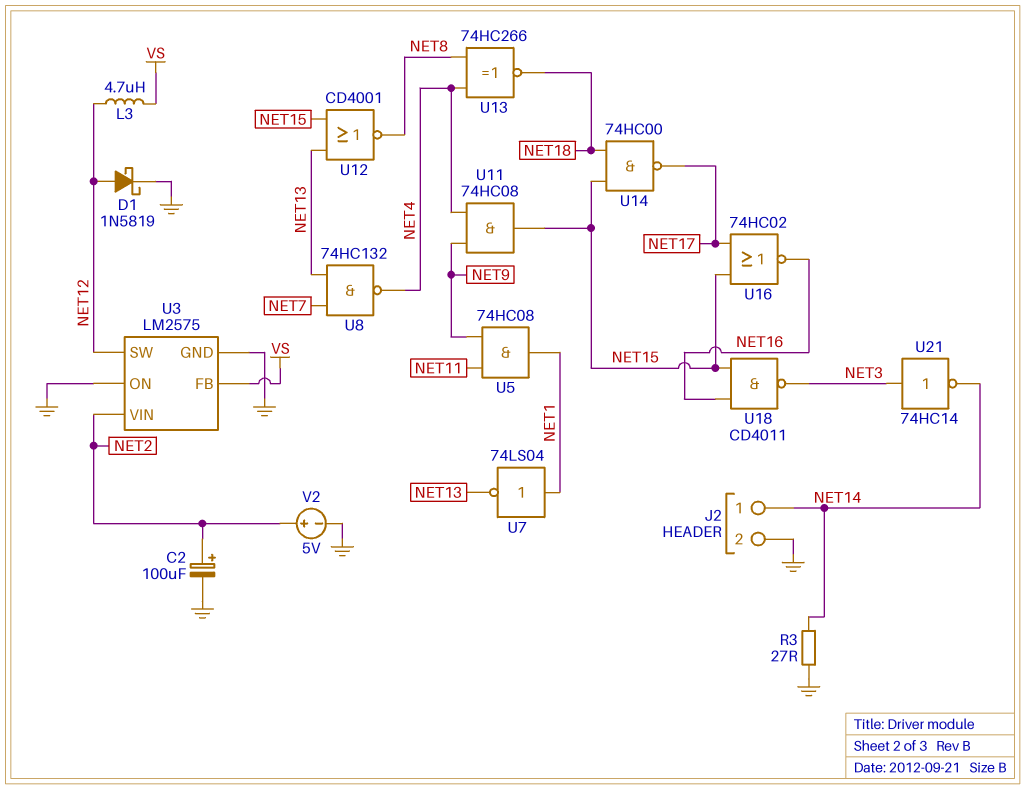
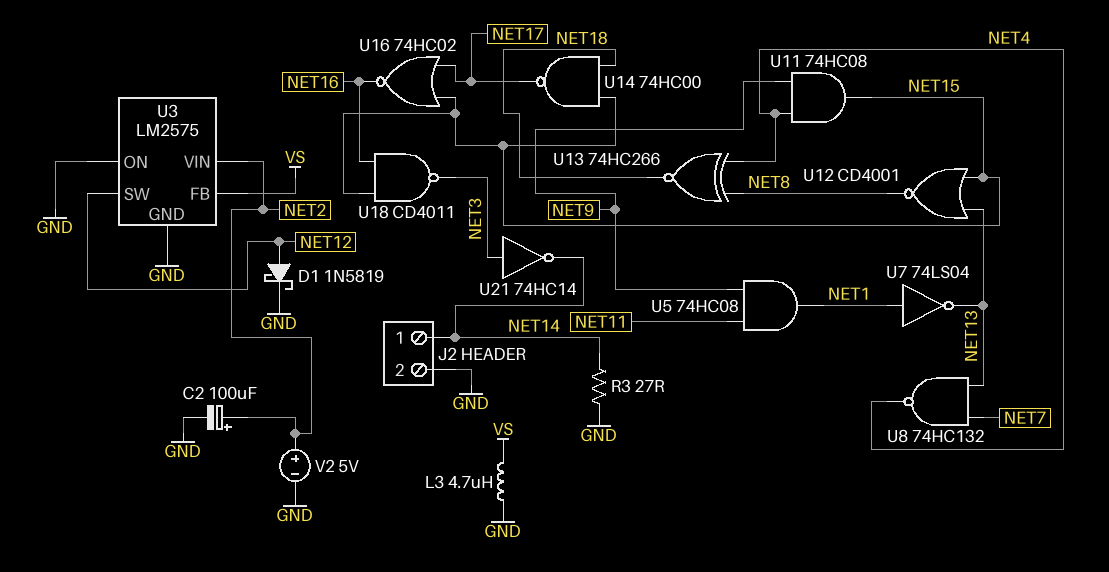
L3: 4.7uH (NET12, VS) -> 4.7uH (GND, VS)

